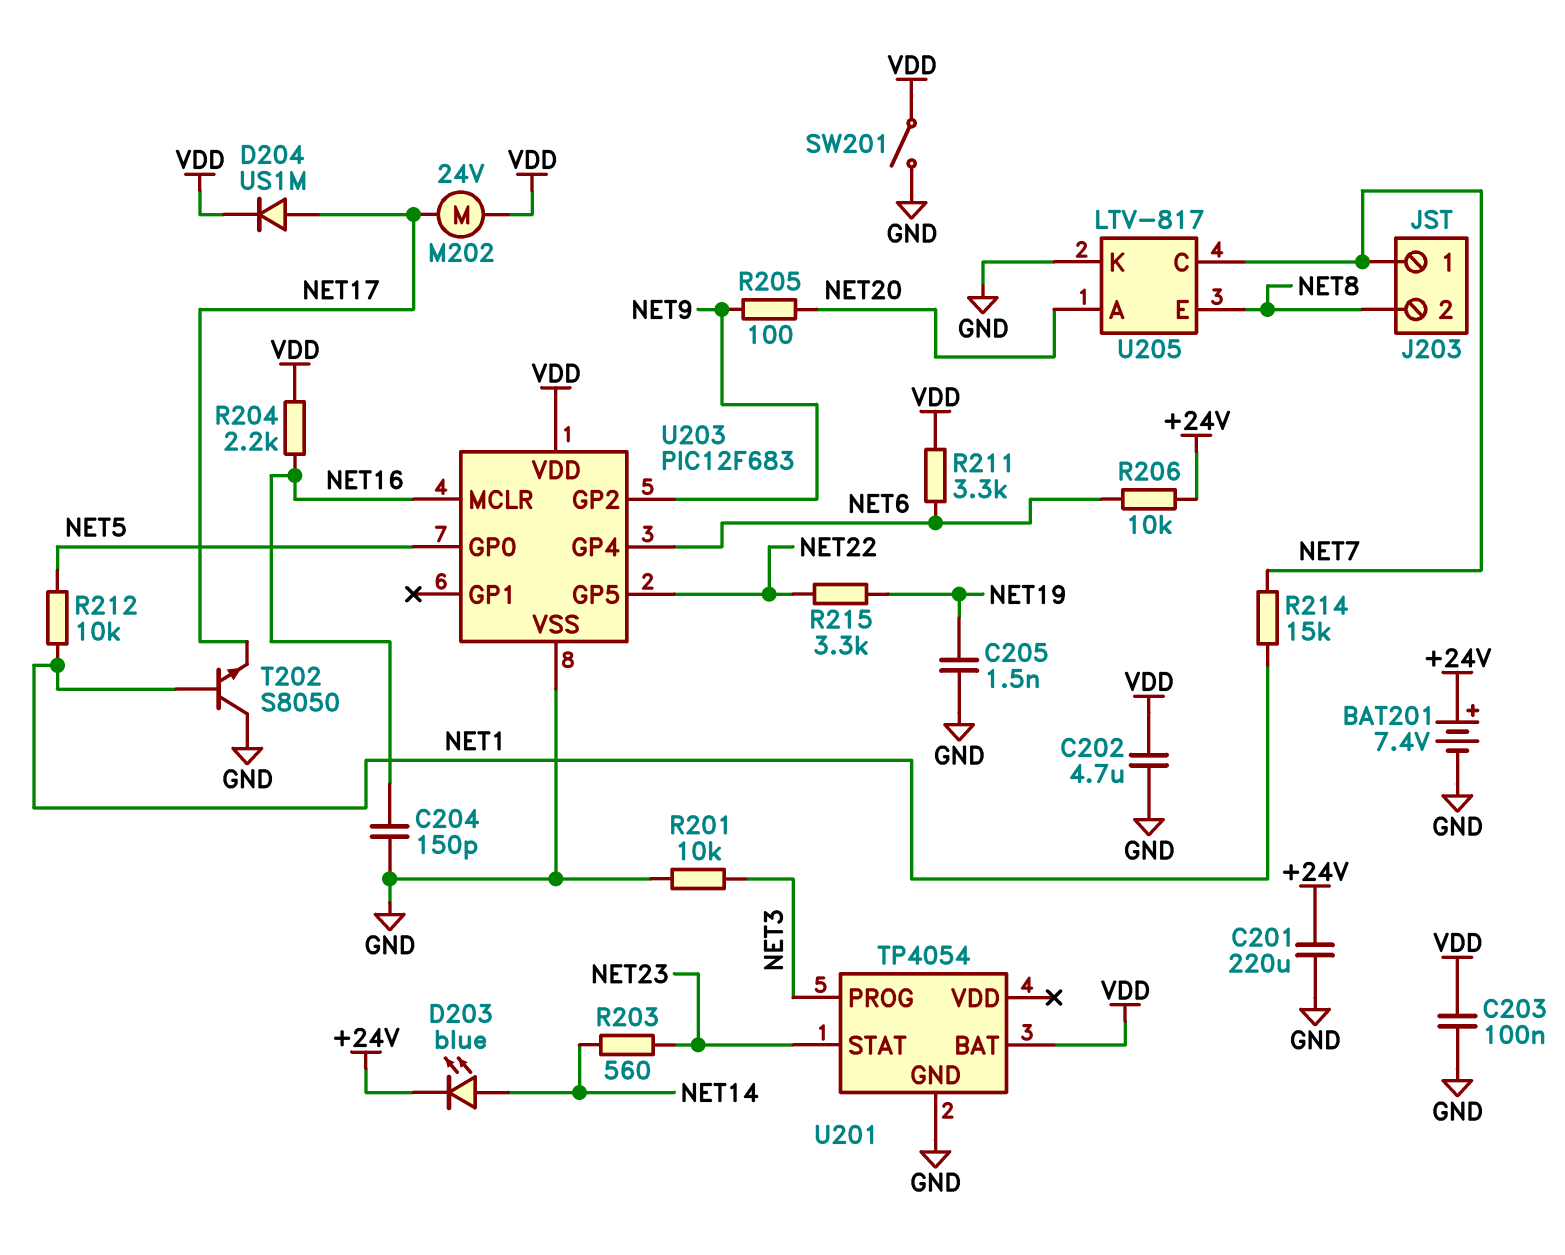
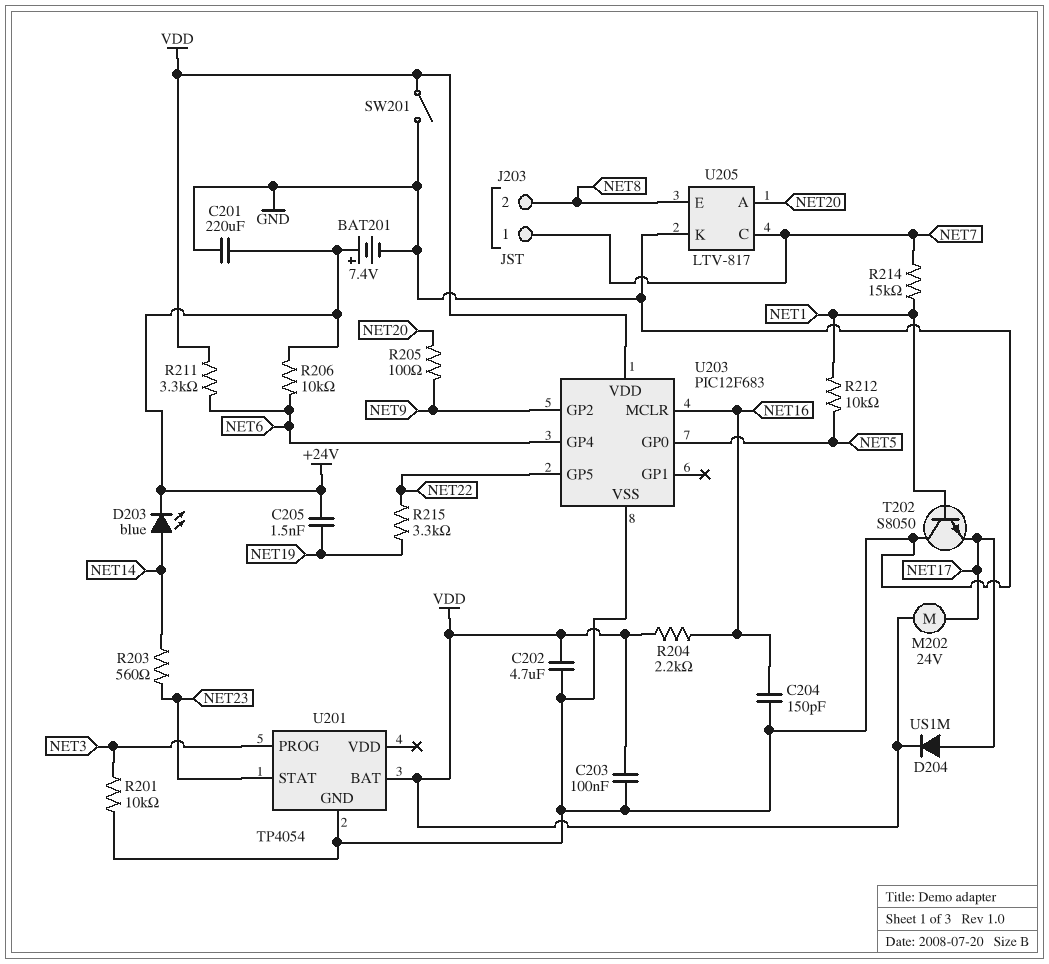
C205: 1.5nF (GND, NET19) -> 1.5nF (+24V, NET19)

